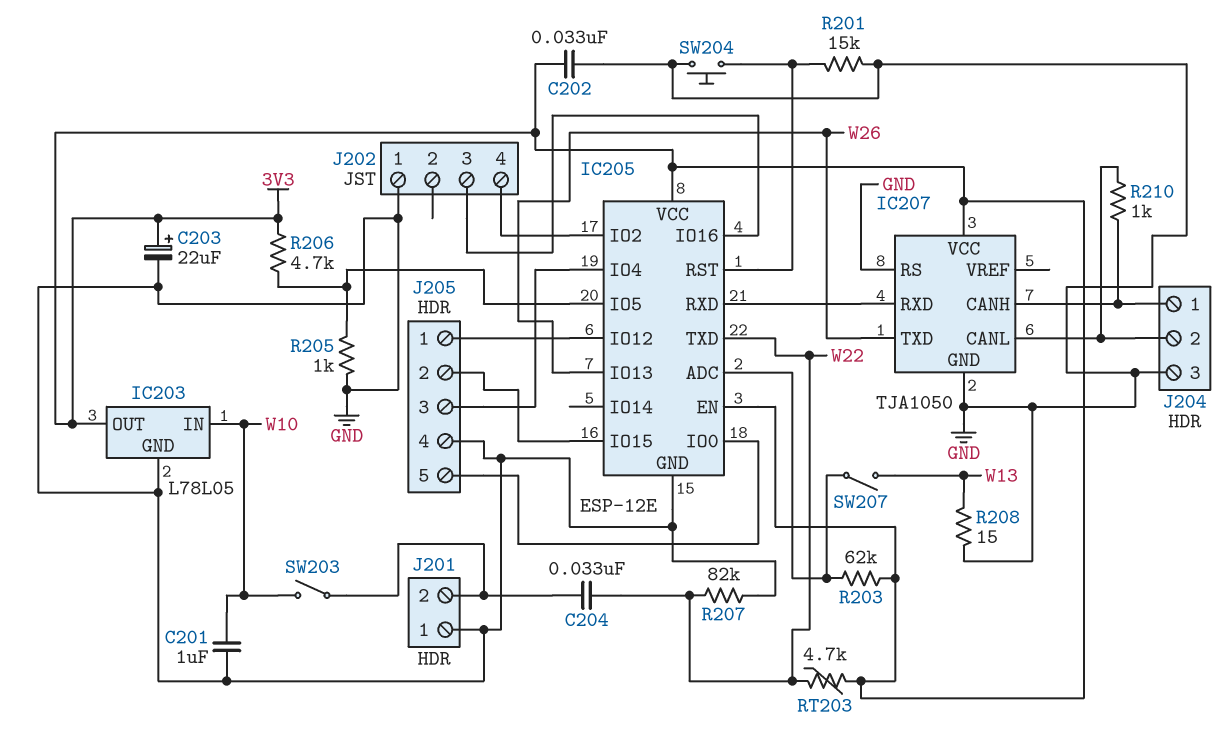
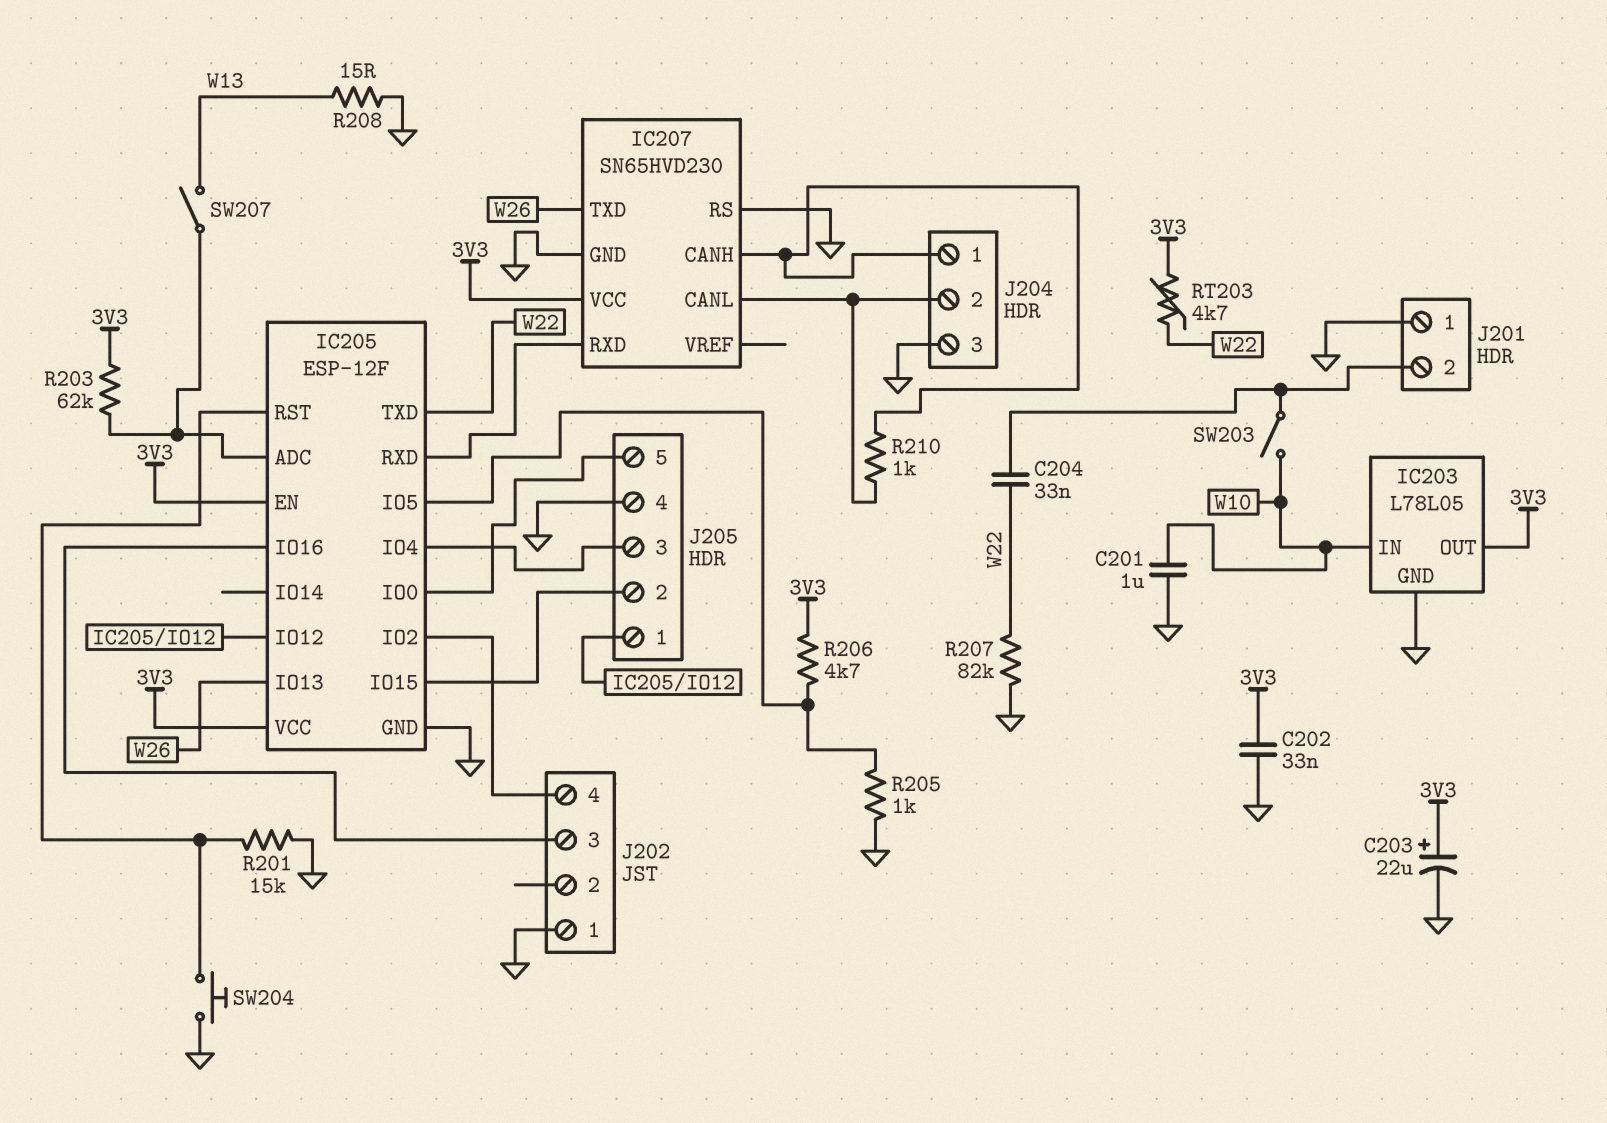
IC205: ESP-12E -> ESP-12F
IC207: TJA1050 -> SN65HVD230

